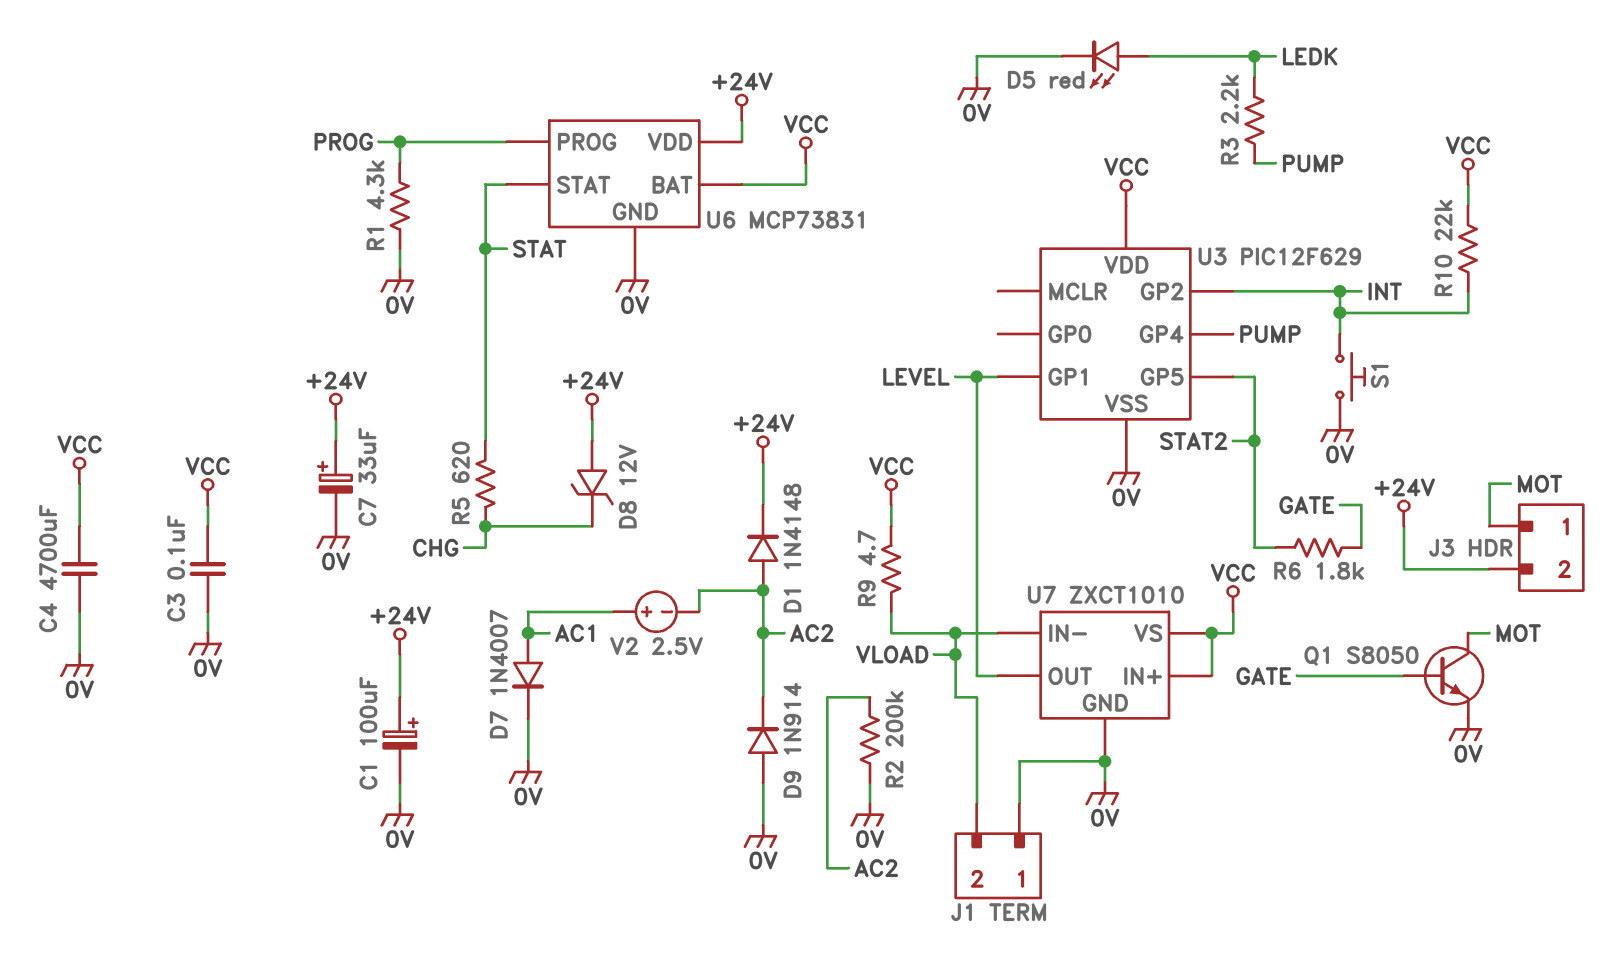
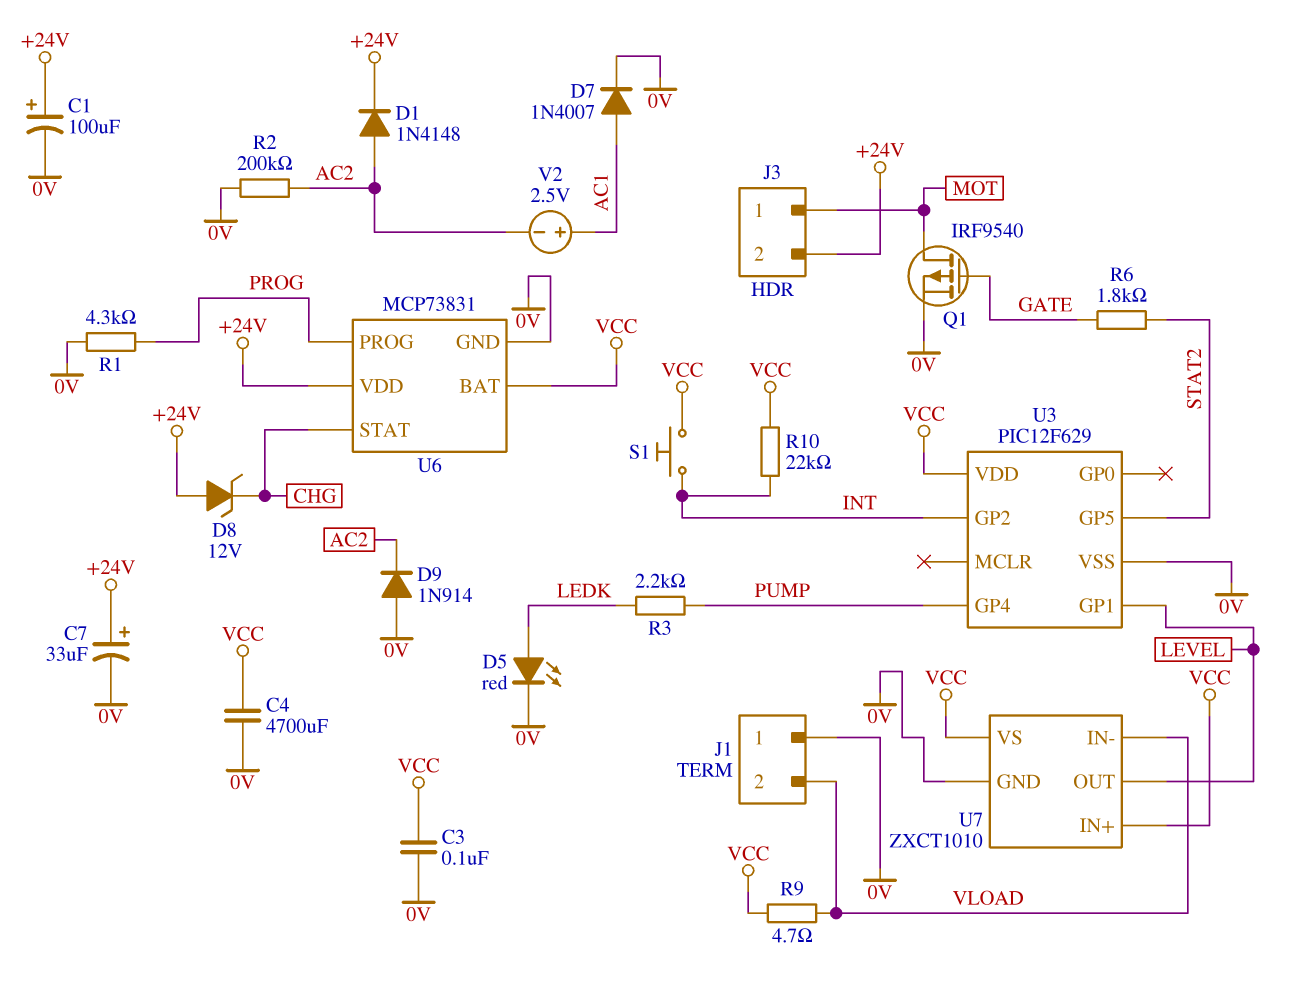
Q1: NPN S8050 (B GATE, C MOT, E 0V) -> PMOS IRF9540 (G GATE, D MOT, S 0V)
R5: 620 (CHG, STAT) -> none
S1: button (0V, INT) -> button (INT, VCC)
U6 pin STAT: STAT -> CHG

